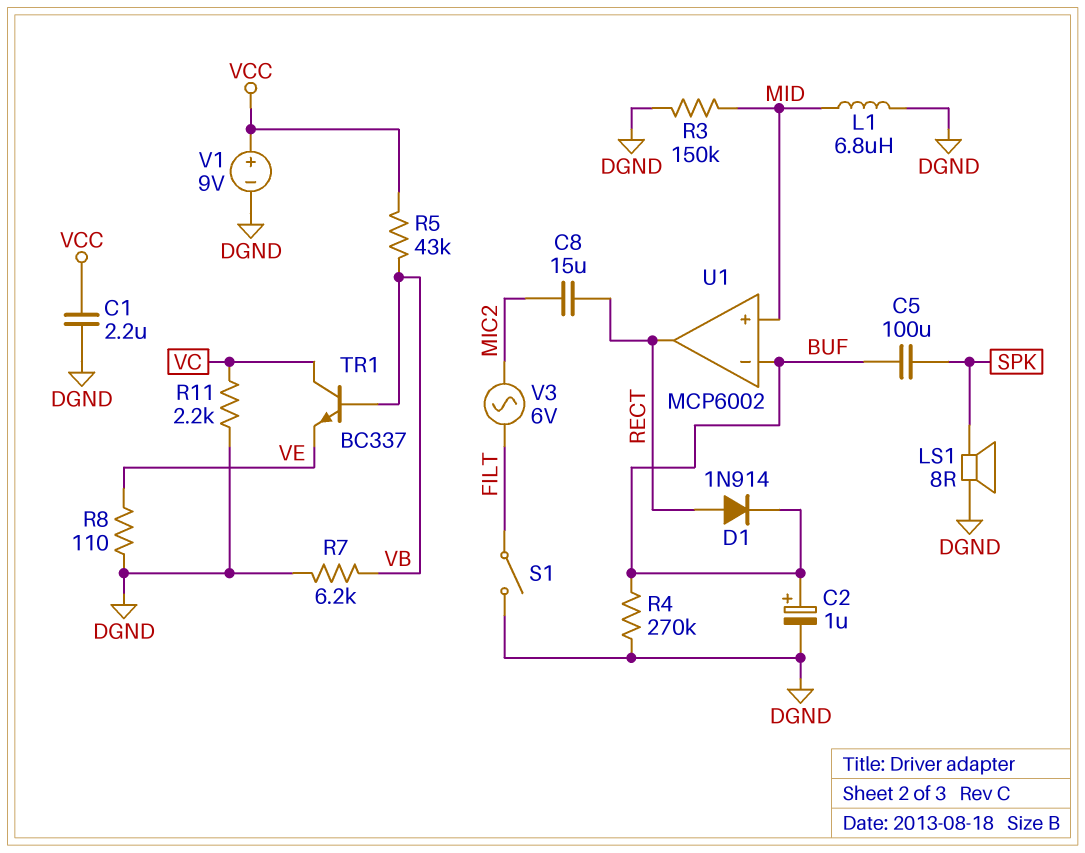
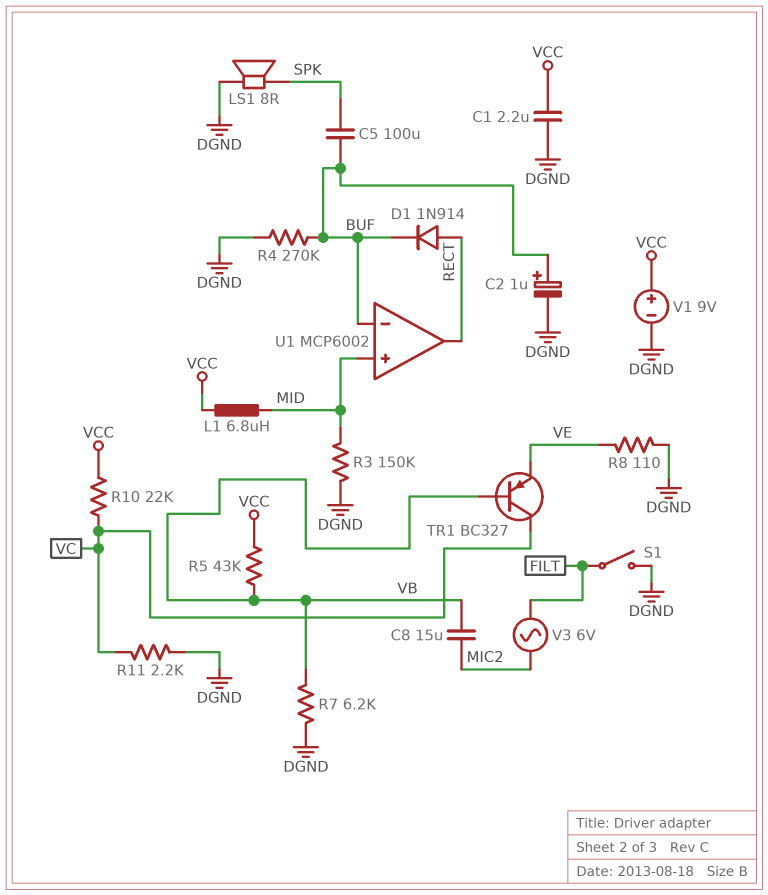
C8: 15uF (MIC2, RECT) -> 15uF (MIC2, VB)
L1: 6.8uH (DGND, MID) -> 6.8uH (MID, VCC)
R10: none -> 22k (VC, VCC)
TR1: NPN BC337 (B VB, C VC, E VE) -> PNP BC327 (B VB, C VC, E VE)

